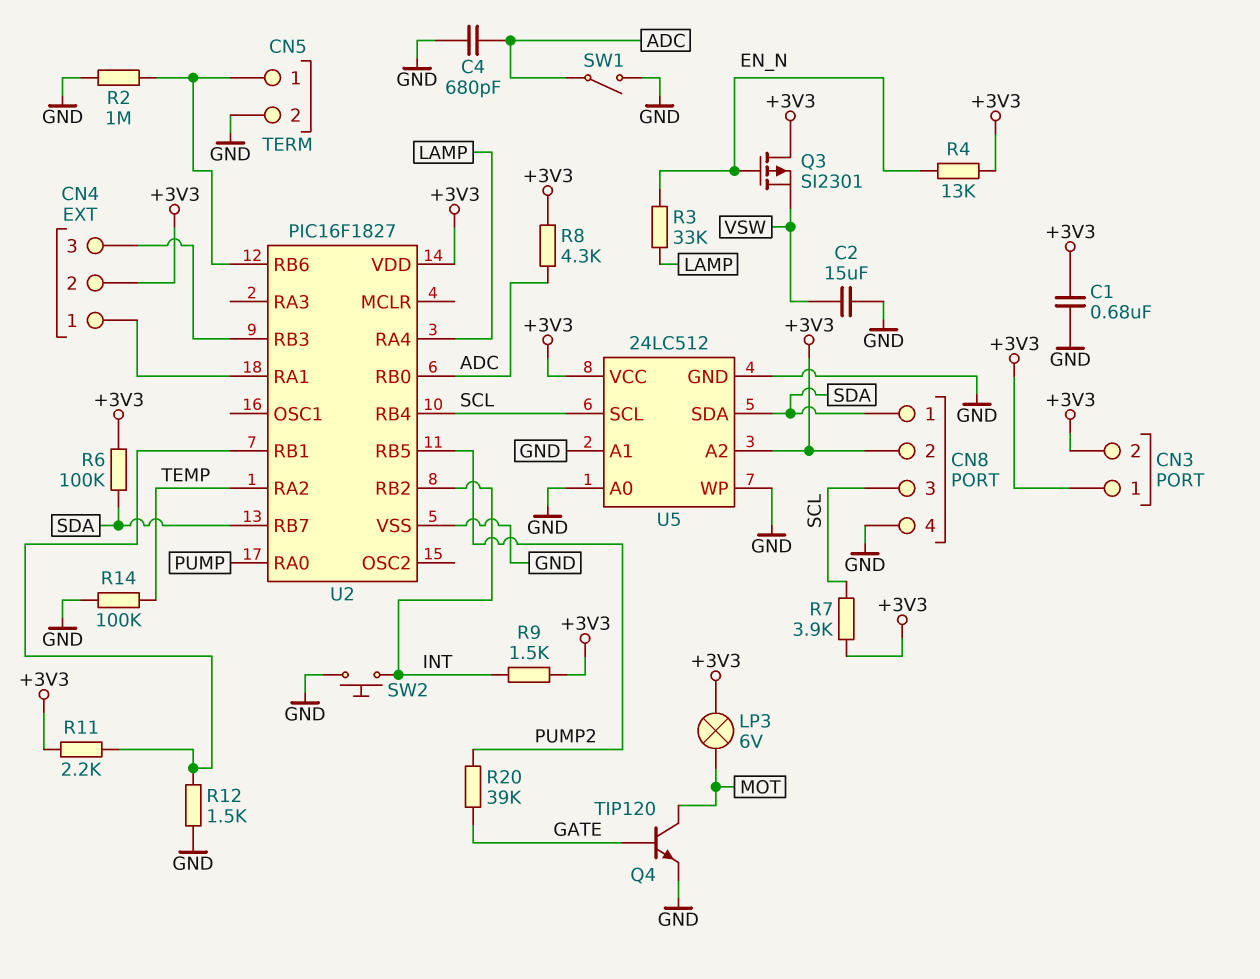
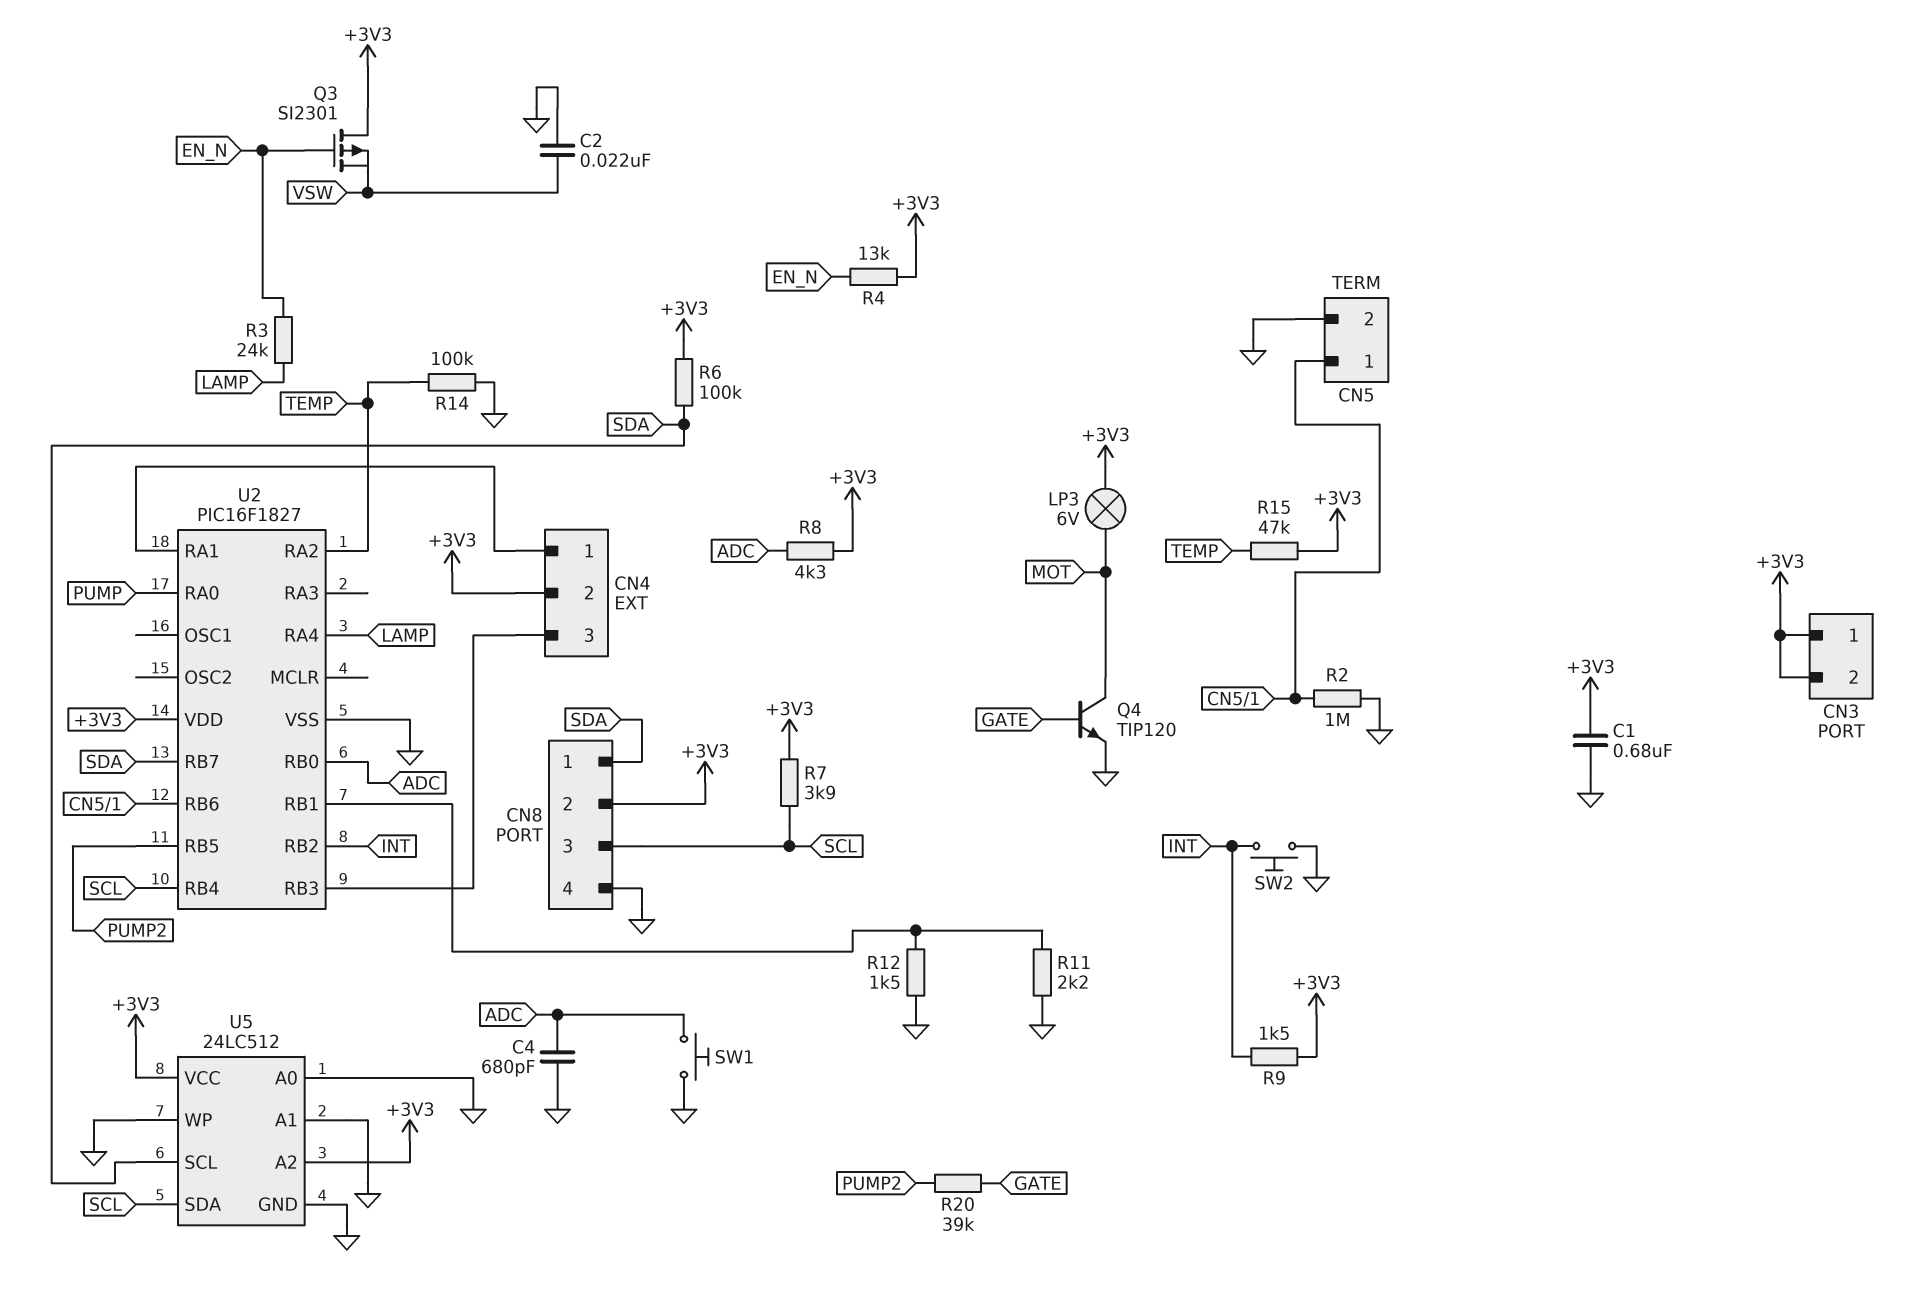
C2: 15uF (GND, VSW) -> 22nF (GND, VSW)
R3: 33k (EN_N, LAMP) -> 24k (EN_N, LAMP)
R11: 2.2k (+3V3, U2/RB1) -> 2.2k (GND, U2/RB1)
R15: none -> 47k (+3V3, TEMP)
SW1: switch (ADC, GND) -> button (ADC, GND)
U5 pin SCL: SCL -> SDA
U5 pin SDA: SDA -> SCL

